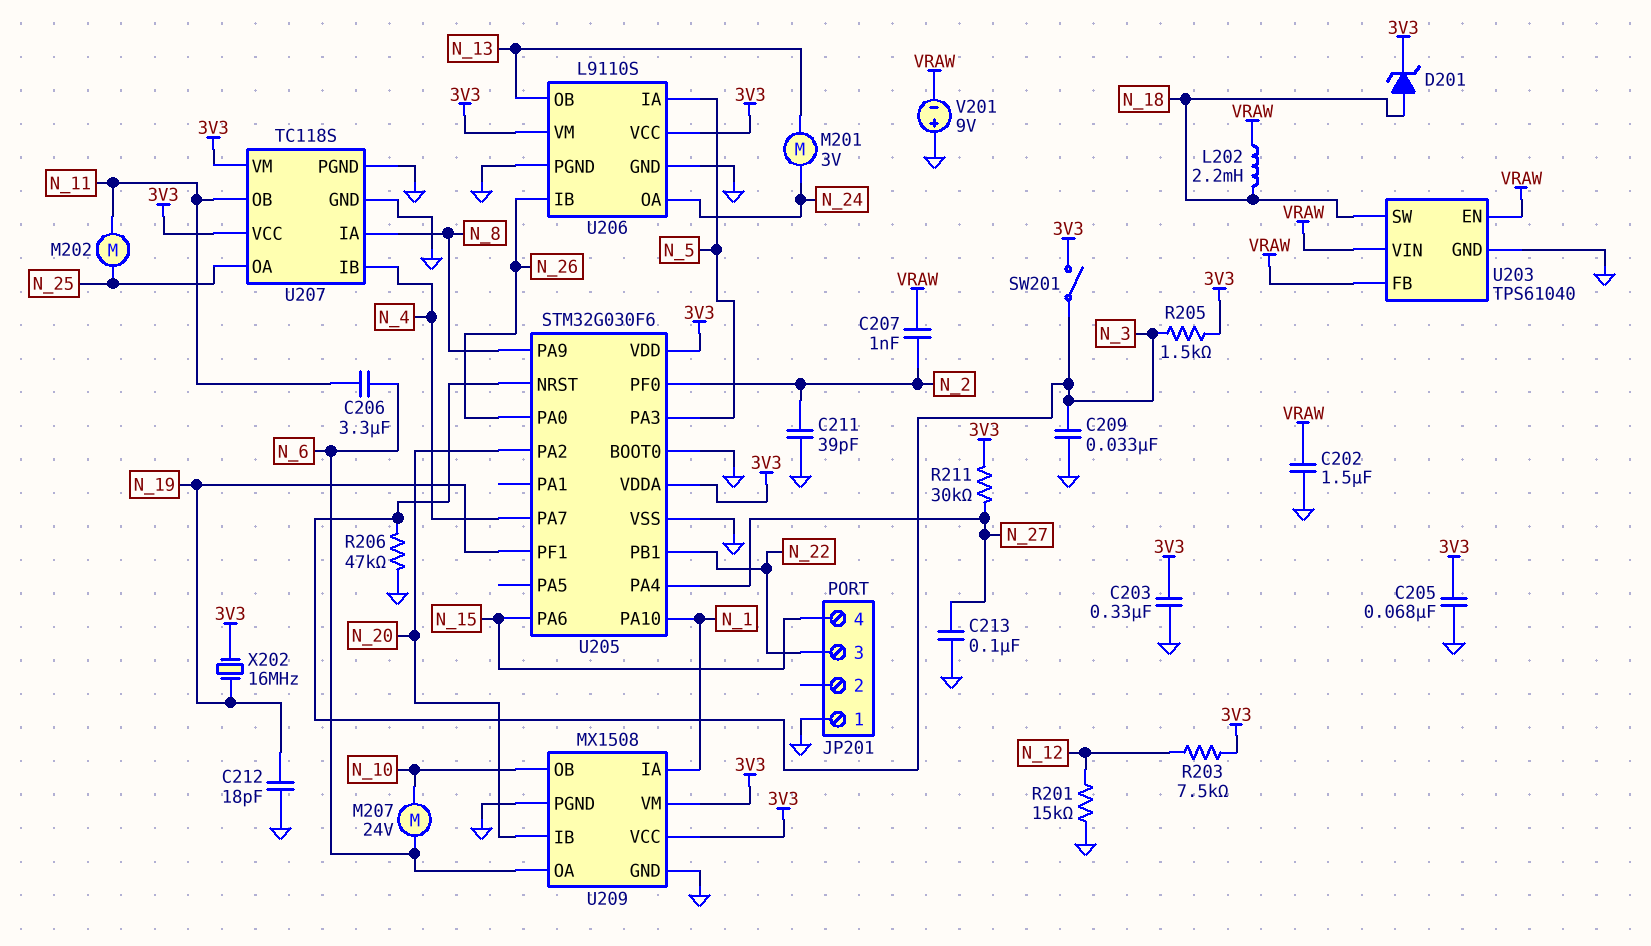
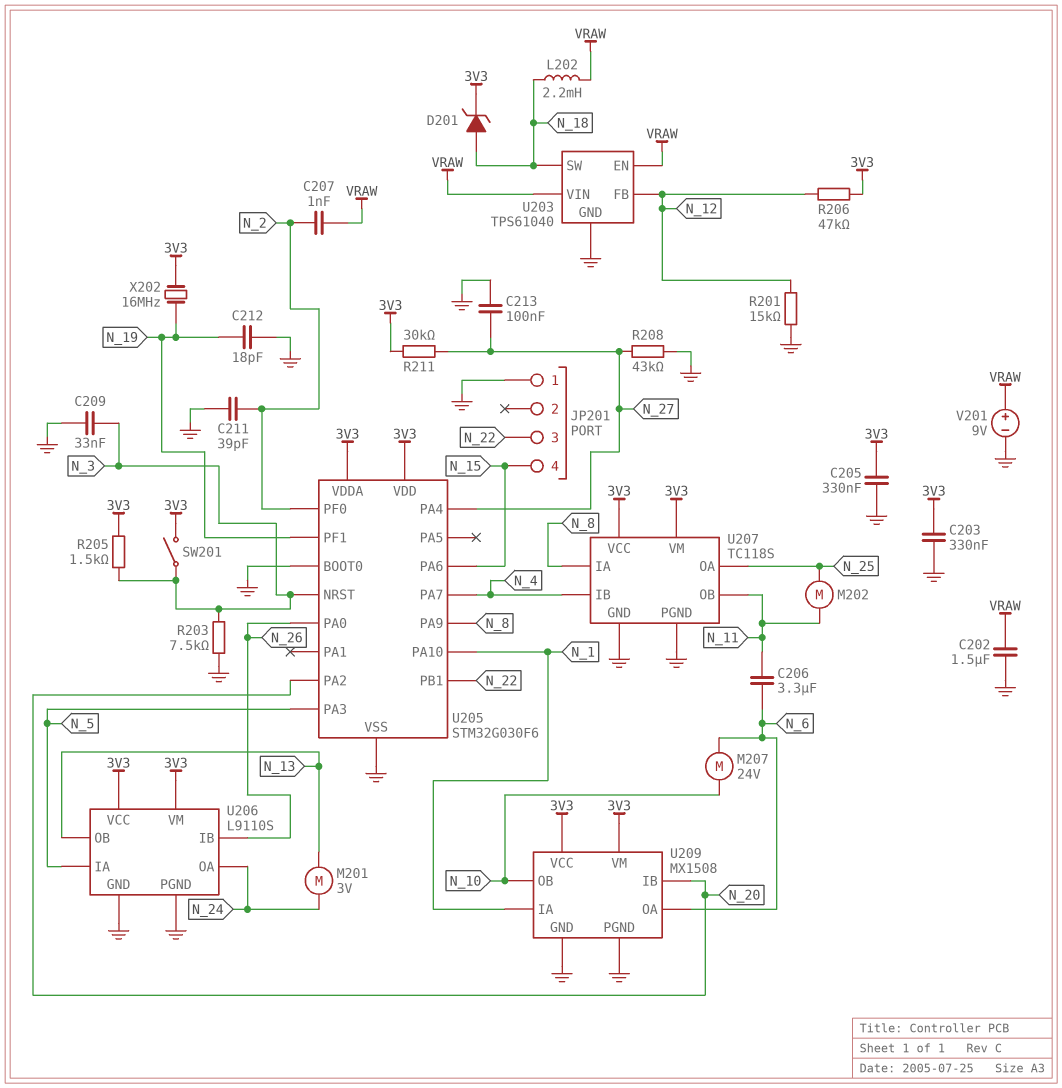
C205: 68nF (3V3, GND) -> 330nF (3V3, GND)
R203: 7.5k (3V3, N_12) -> 7.5k (GND, N_3)
R206: 47k (GND, N_3) -> 47k (3V3, N_12)
R208: none -> 43k (GND, N_27)
U203 pin FB: VRAW -> N_12
V201: 9V (plus GND, minus VRAW) -> 9V (plus VRAW, minus GND)

